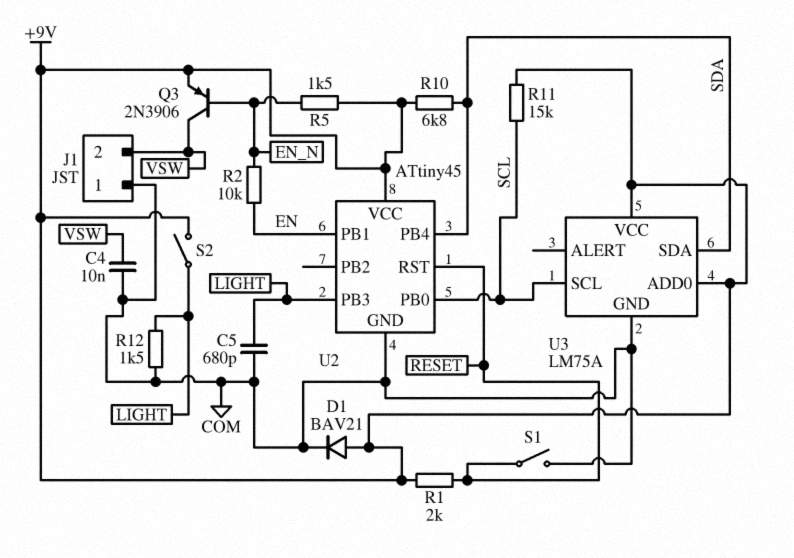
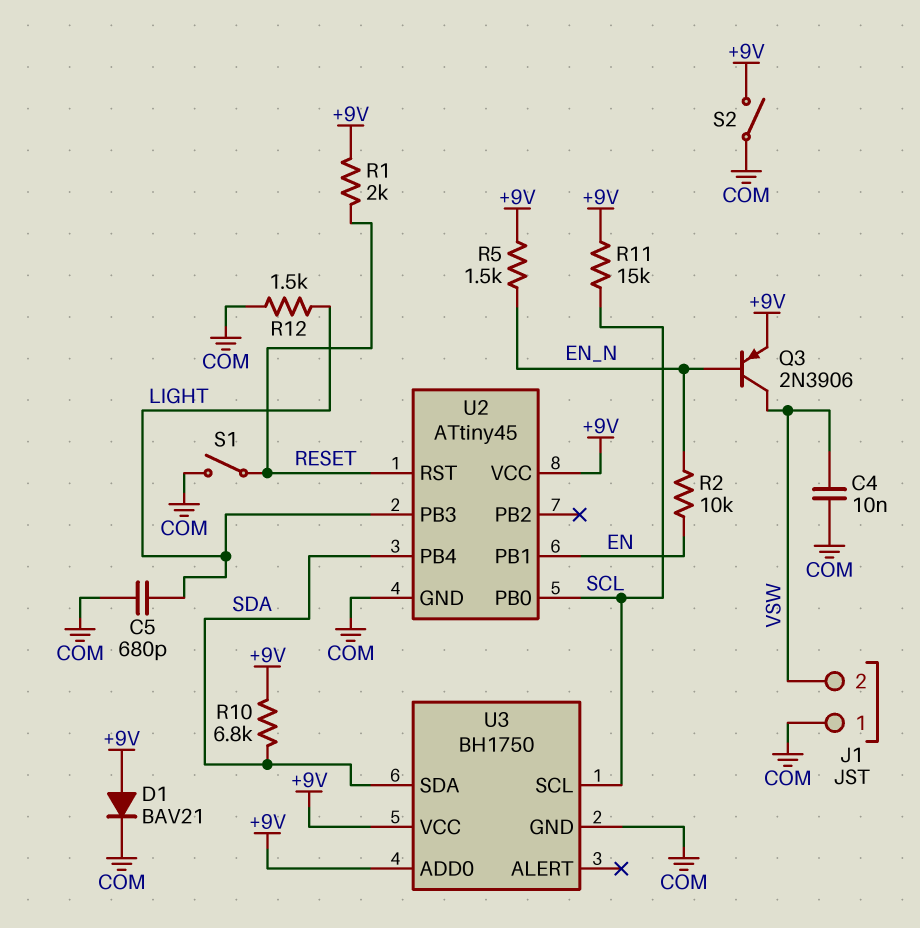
S2: switch (+9V, LIGHT) -> switch (+9V, COM)
U3: LM75A -> BH1750

